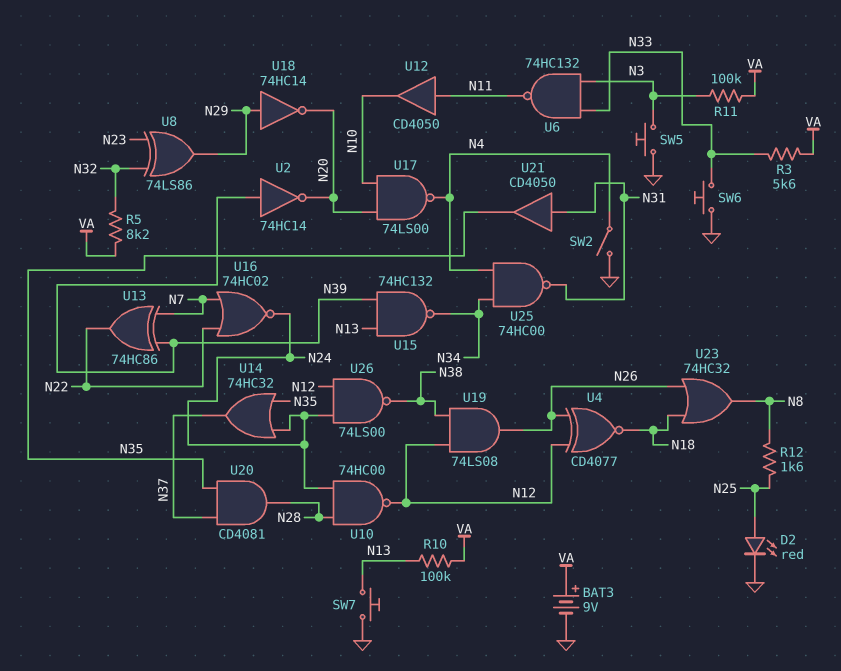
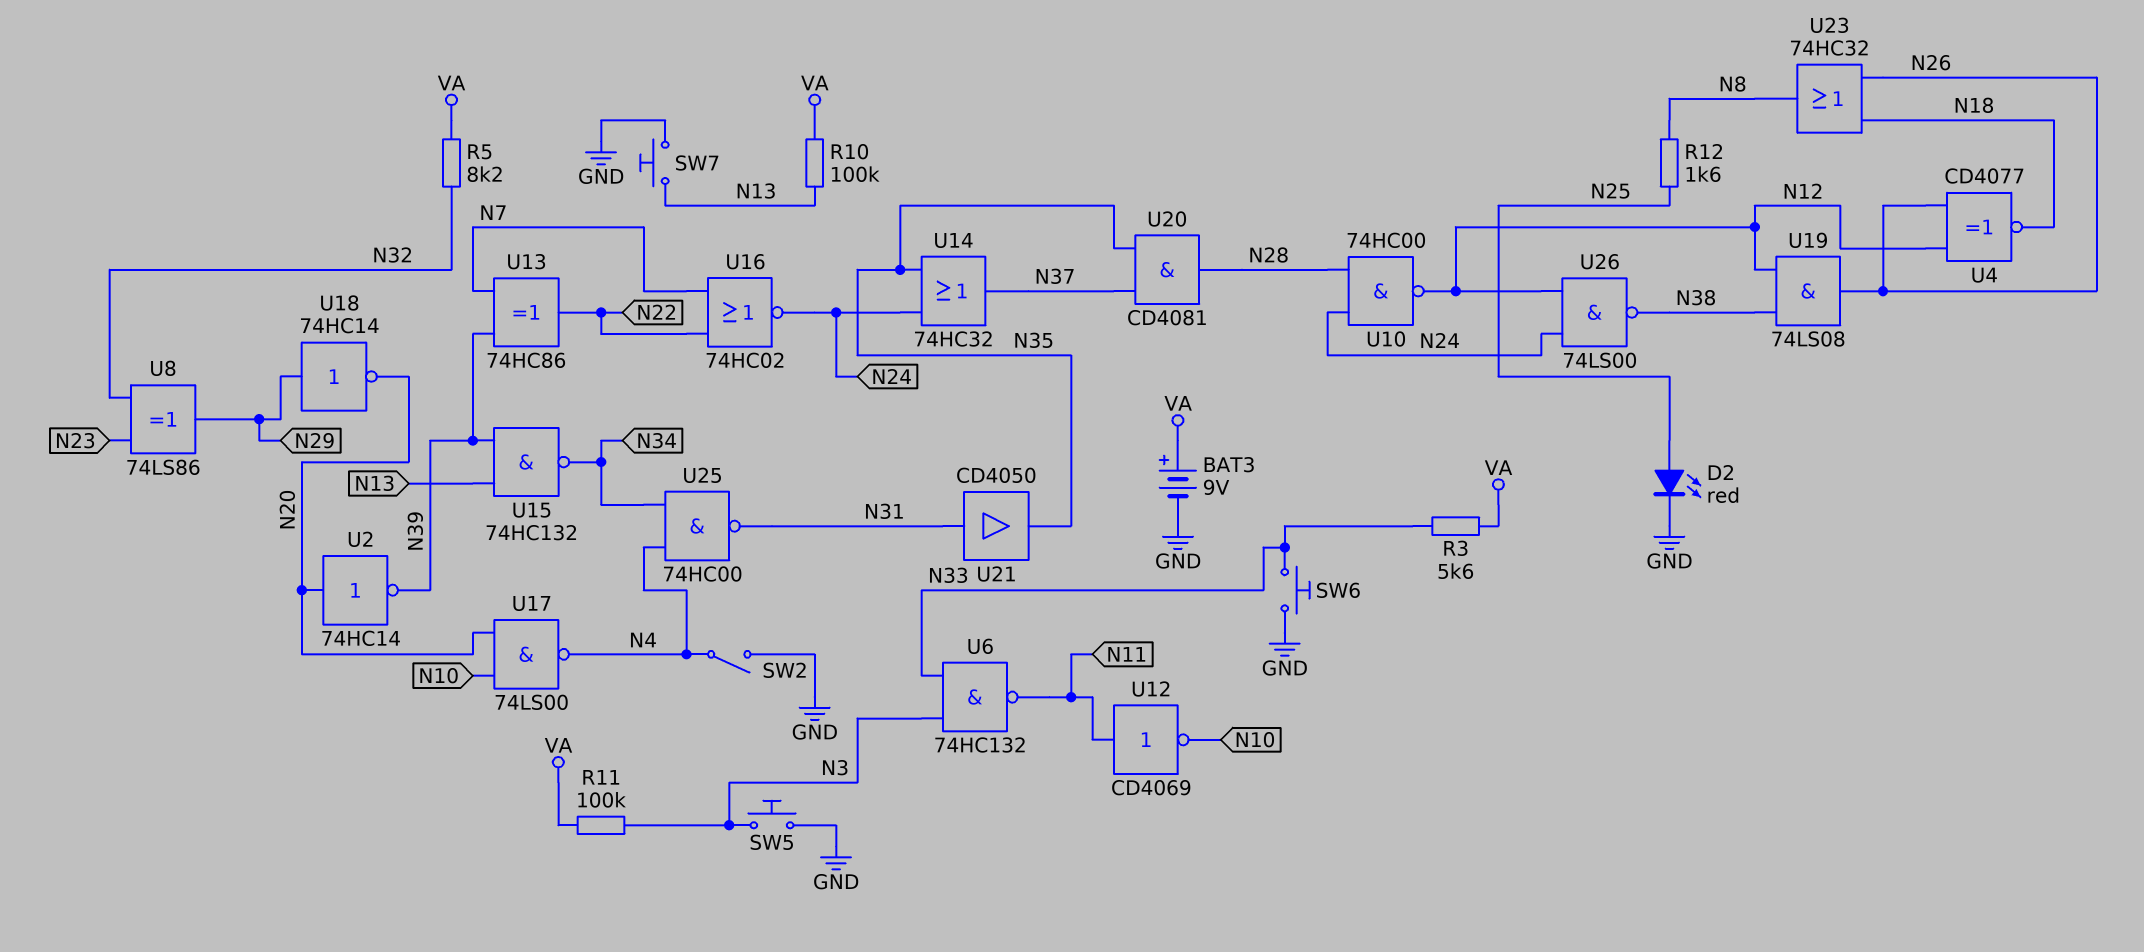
U2: NOT 74HC14 (in N39, out N20) -> NOT 74HC14 (in N20, out N39)
U12: buffer CD4050 (in N11, out N10) -> NOT CD4069 (in N11, out N10)

